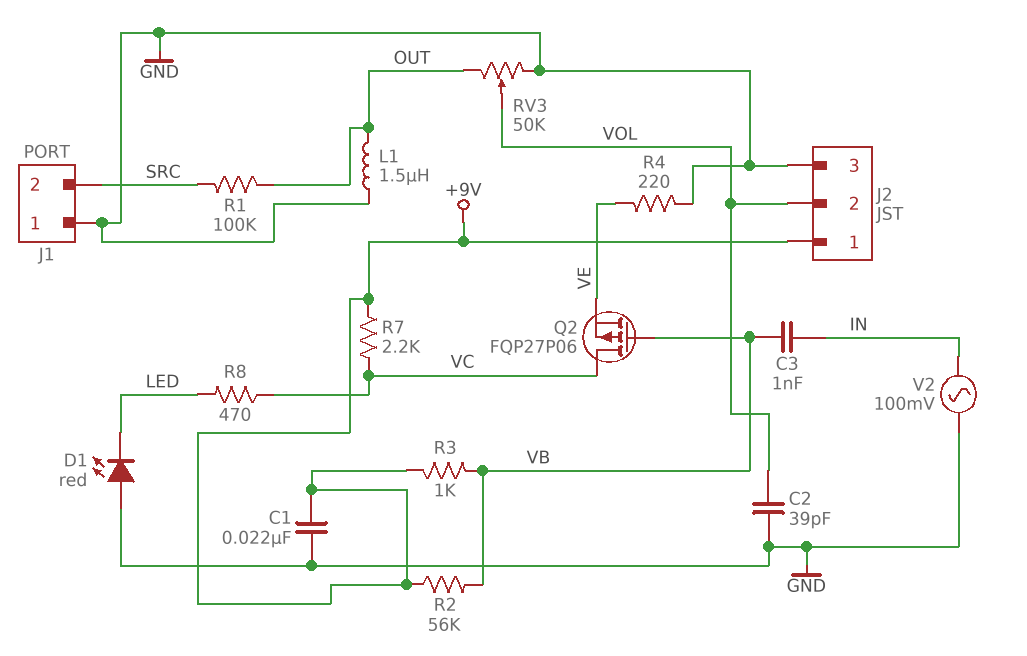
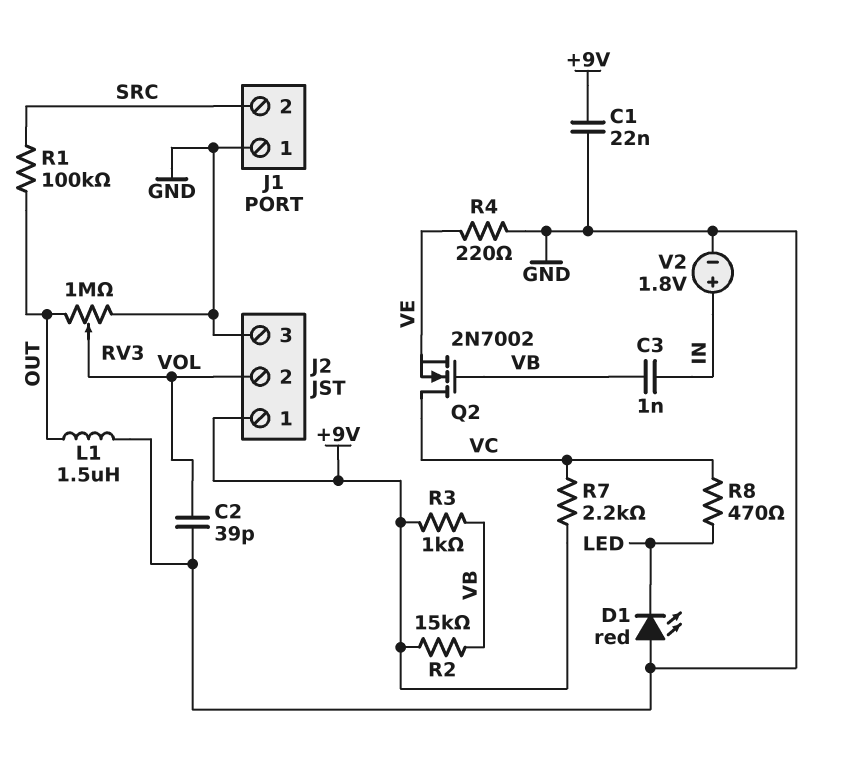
Q2: PMOS FQP27P06 (G VB, D VC, S VE) -> NMOS 2N7002 (G VB, D VC, S VE)
R2: 56k (+9V, VB) -> 15k (+9V, VB)
RV3: 50k (GND, OUT, wiper VOL) -> 1M (GND, OUT, wiper VOL)
V2: AC 100mV (GND, IN) -> 1.8V (plus IN, minus GND)

